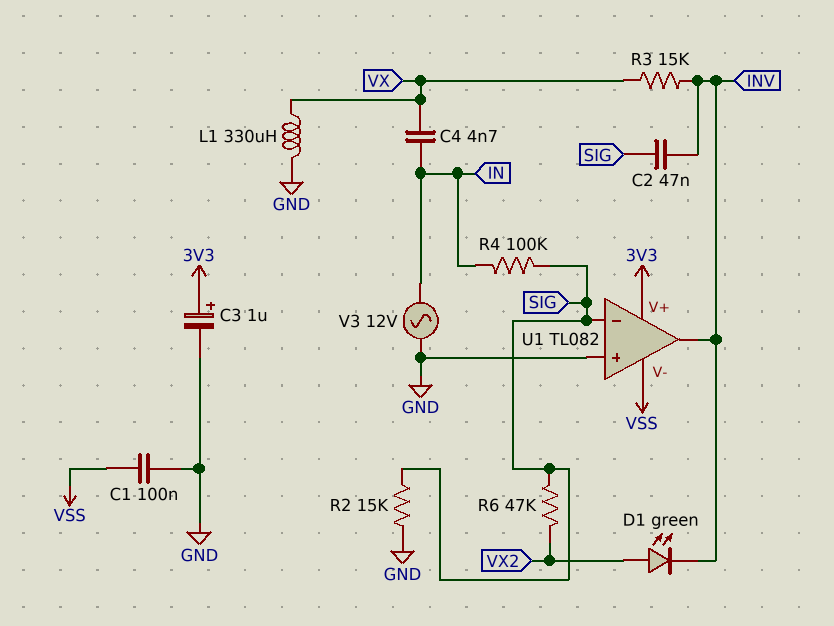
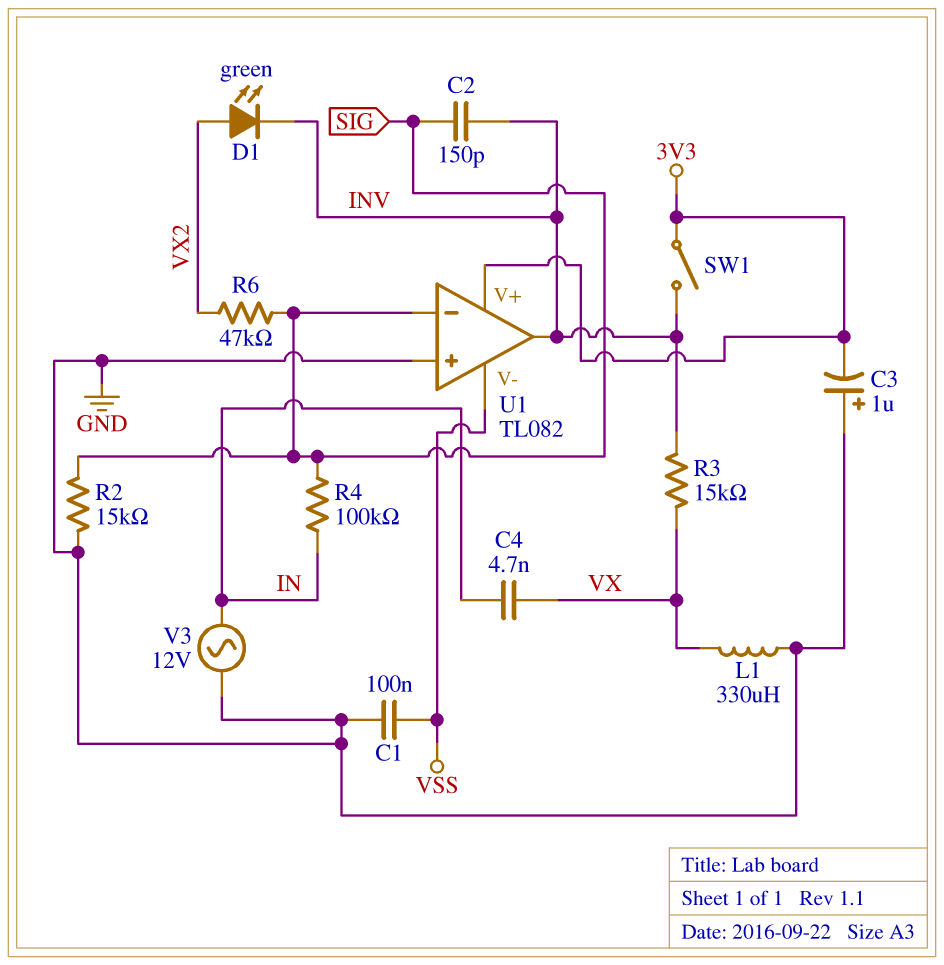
C2: 47nF (INV, SIG) -> 150pF (INV, SIG)
C3: 1uF (plus 3V3, minus GND) -> 1uF (plus GND, minus 3V3)
SW1: none -> switch (3V3, INV)

